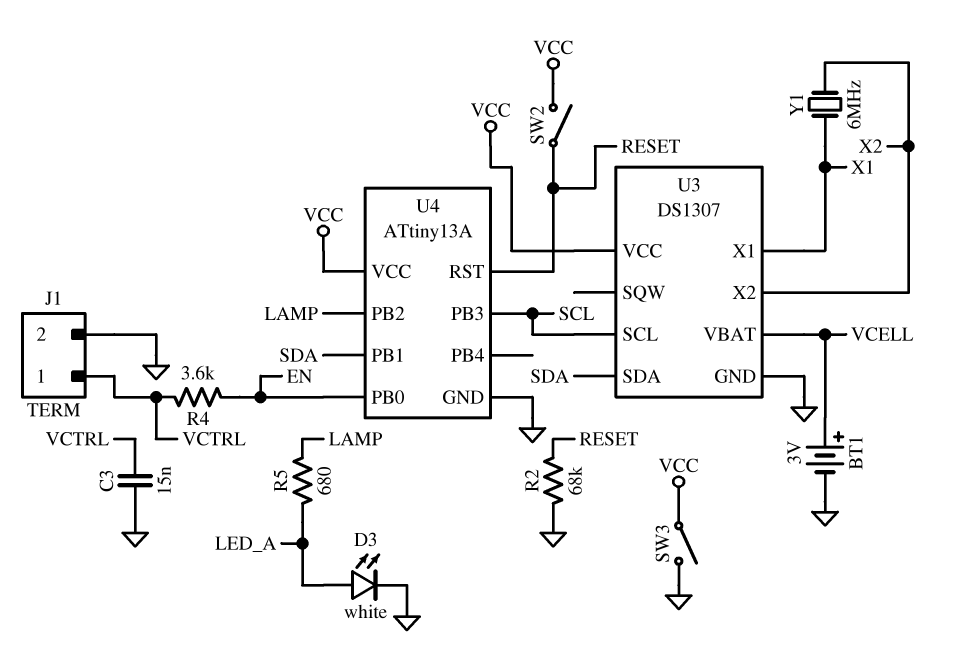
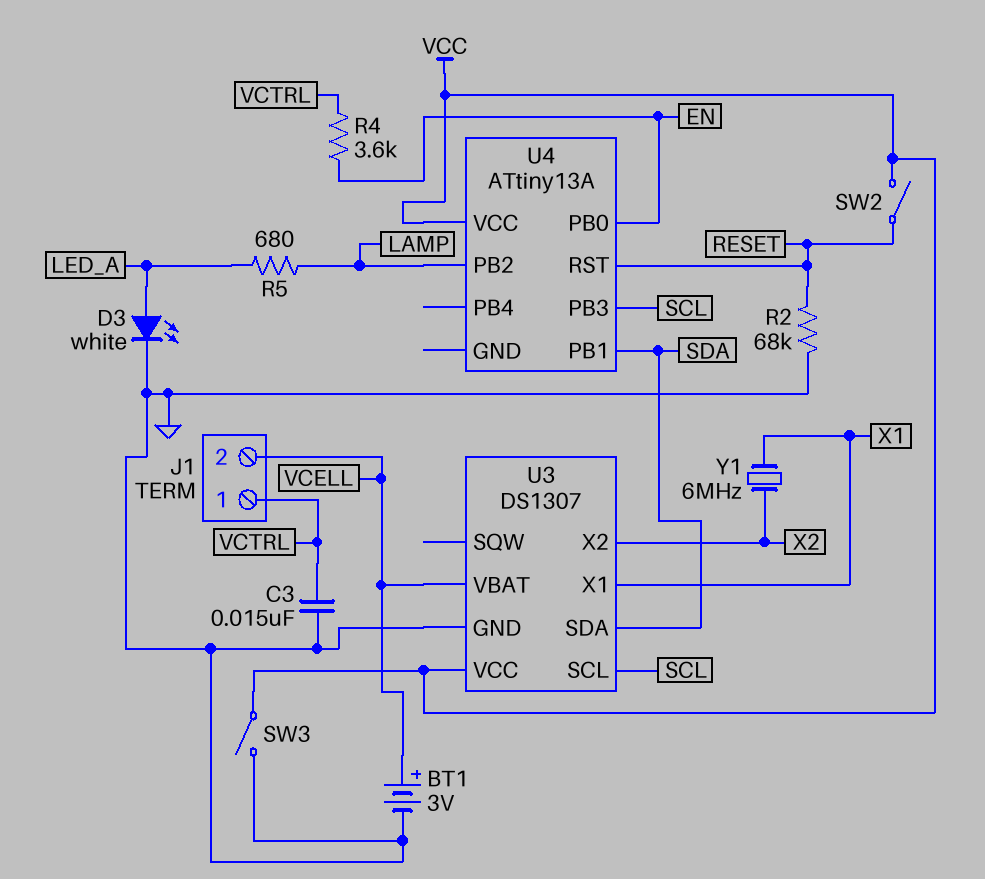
J1 pin 2: GND -> VCELL
U4 pin GND: GND -> none

